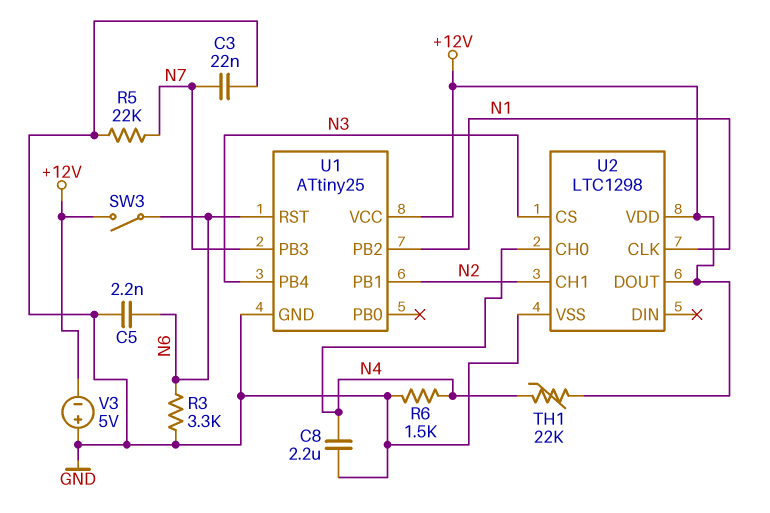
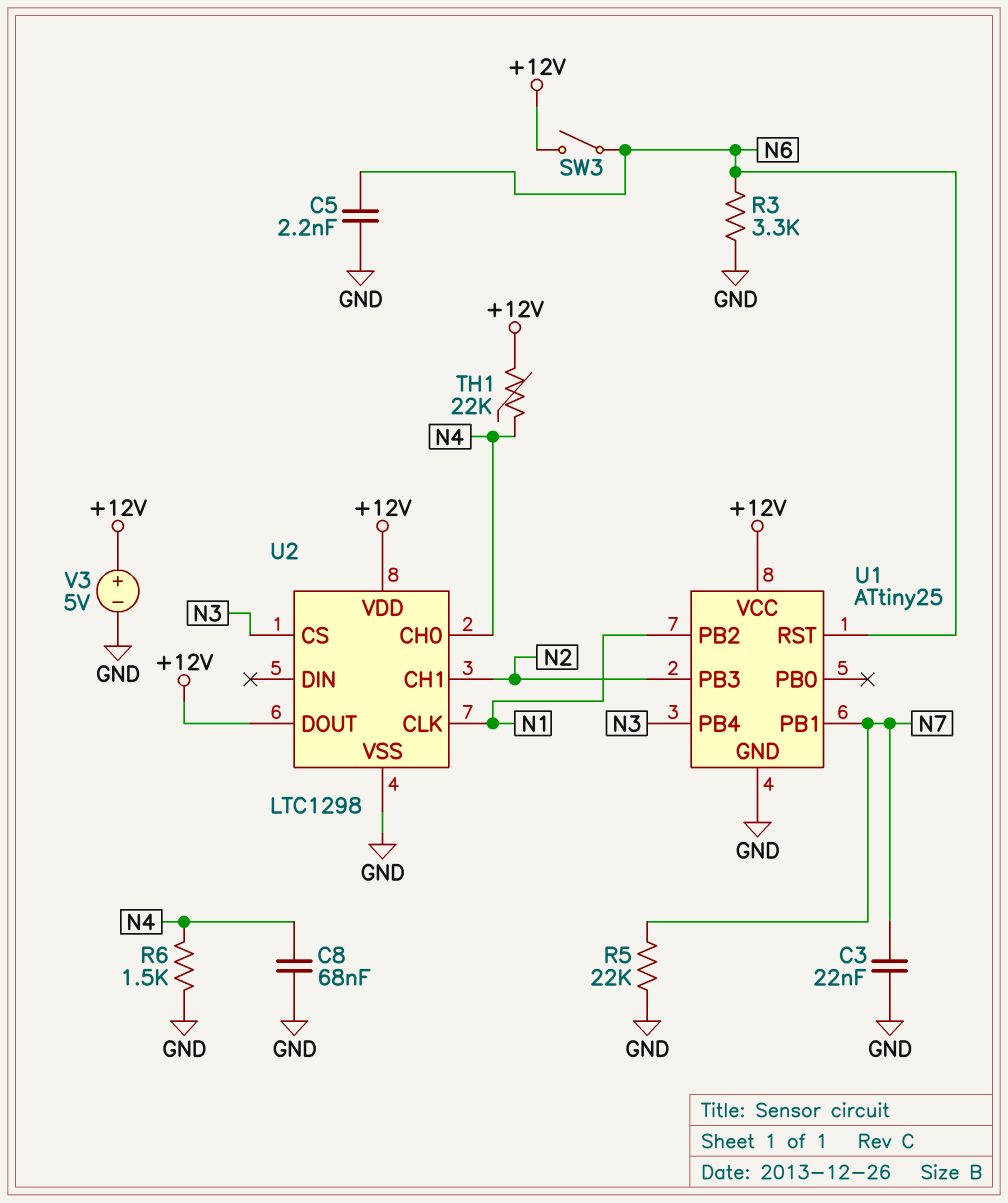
C8: 2.2uF (GND, N4) -> 68nF (GND, N4)
U1 pin PB1: N2 -> N7
U1 pin PB3: N7 -> N2
V3: 5V (plus GND, minus +12V) -> 5V (plus +12V, minus GND)

